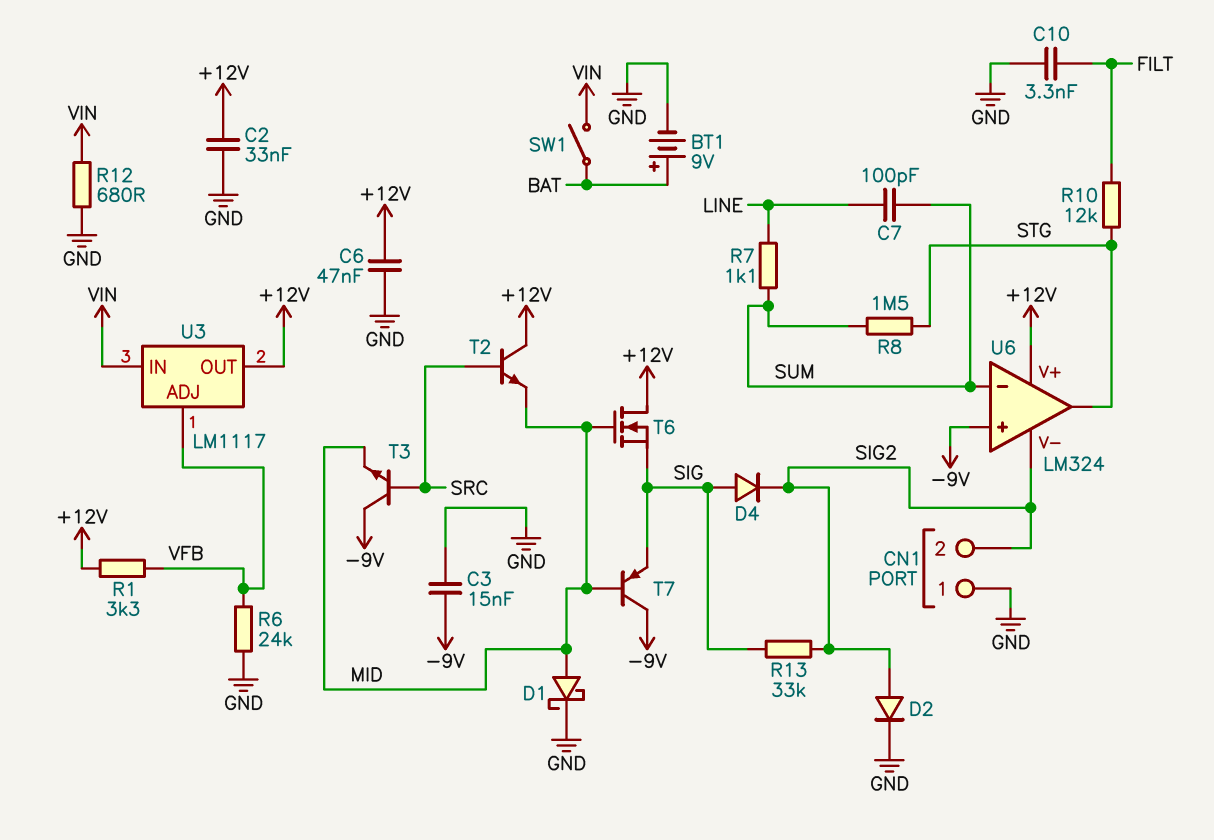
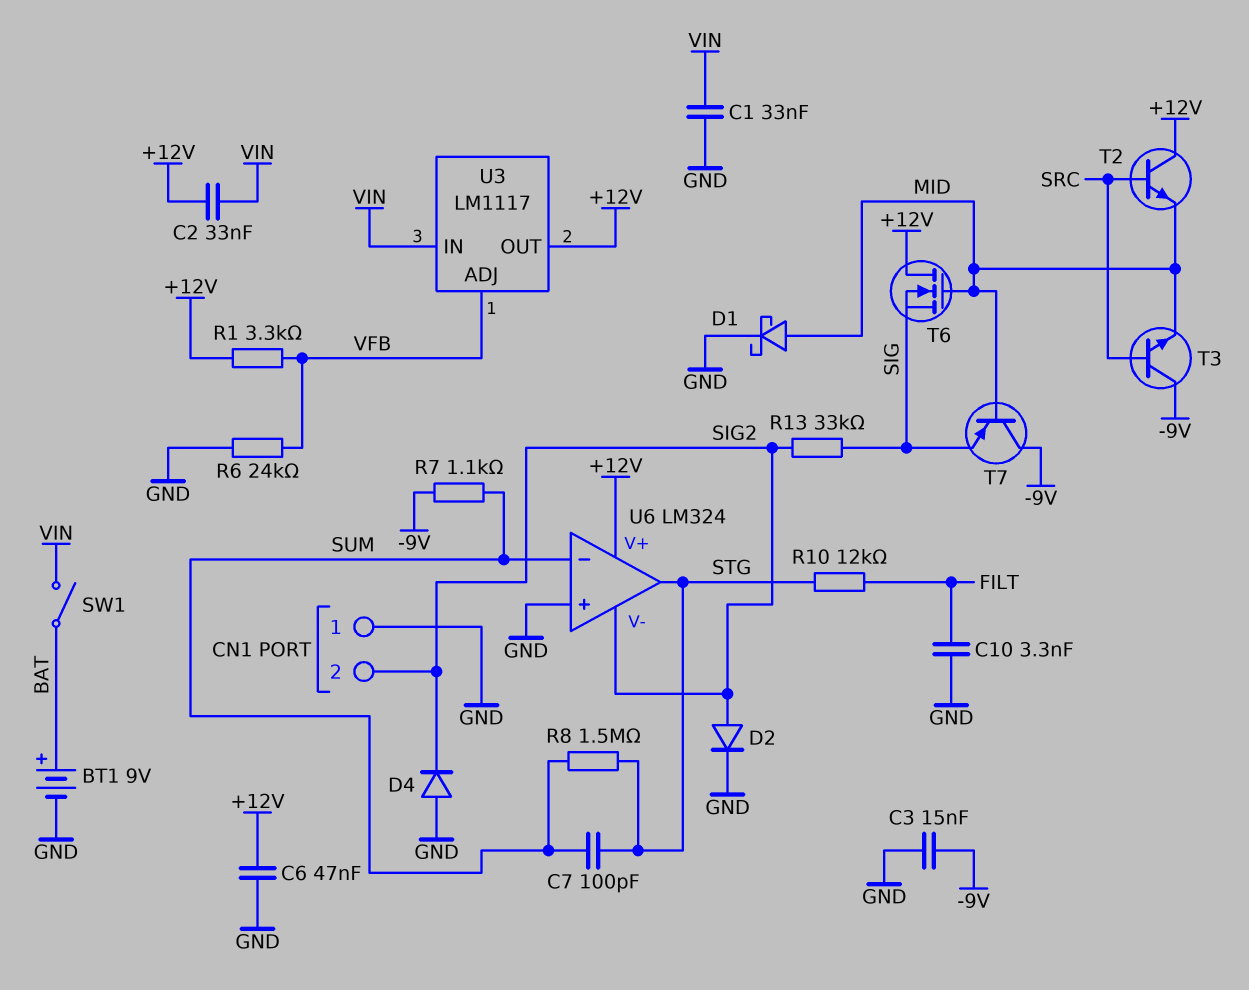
C1: none -> 33nF (GND, VIN)
C2: 33nF (+12V, GND) -> 33nF (+12V, VIN)
C7: 100pF (LINE, SUM) -> 100pF (STG, SUM)
D4: diode (A SIG, K SIG2) -> diode (A GND, K SIG2)
R7: 1.1k (LINE, SUM) -> 1.1k (-9V, SUM)
R12: 680 (GND, VIN) -> none
U6 pin in+: -9V -> GND

